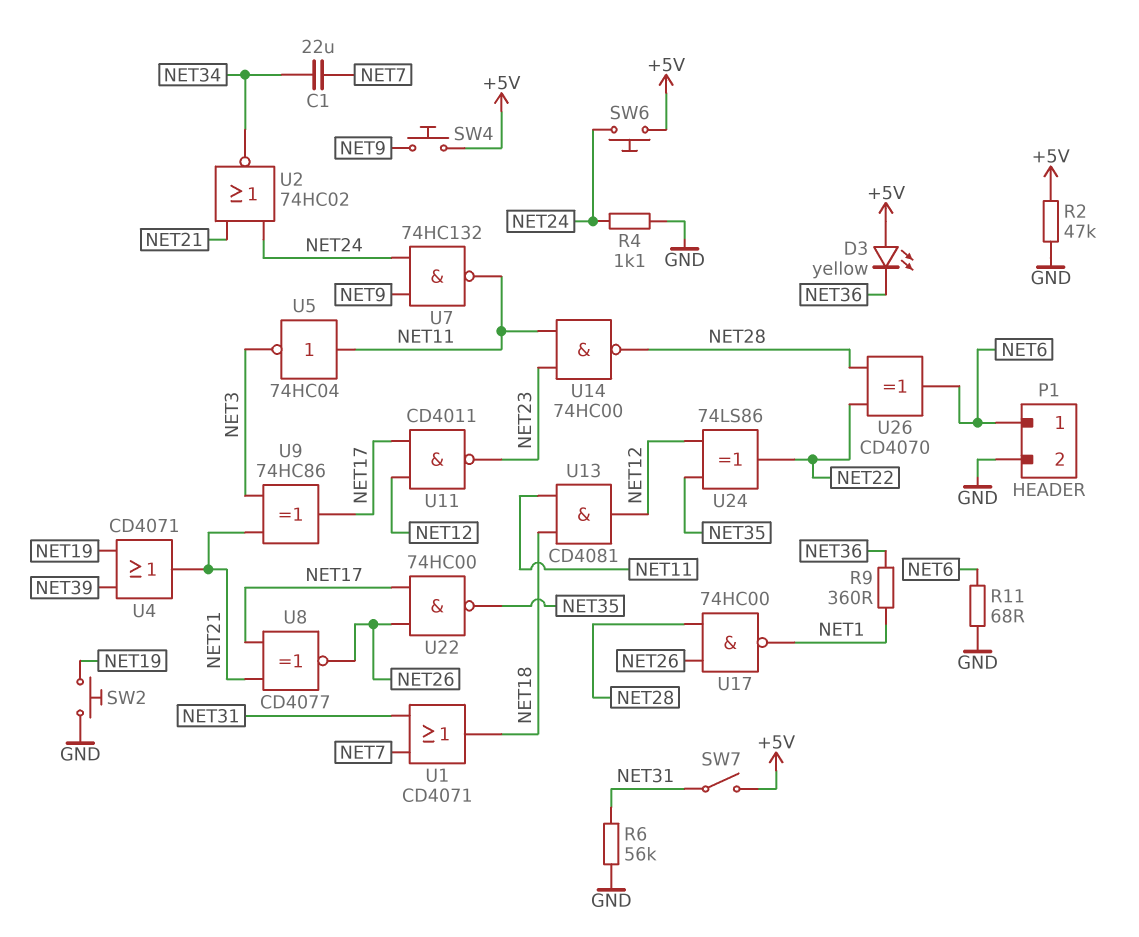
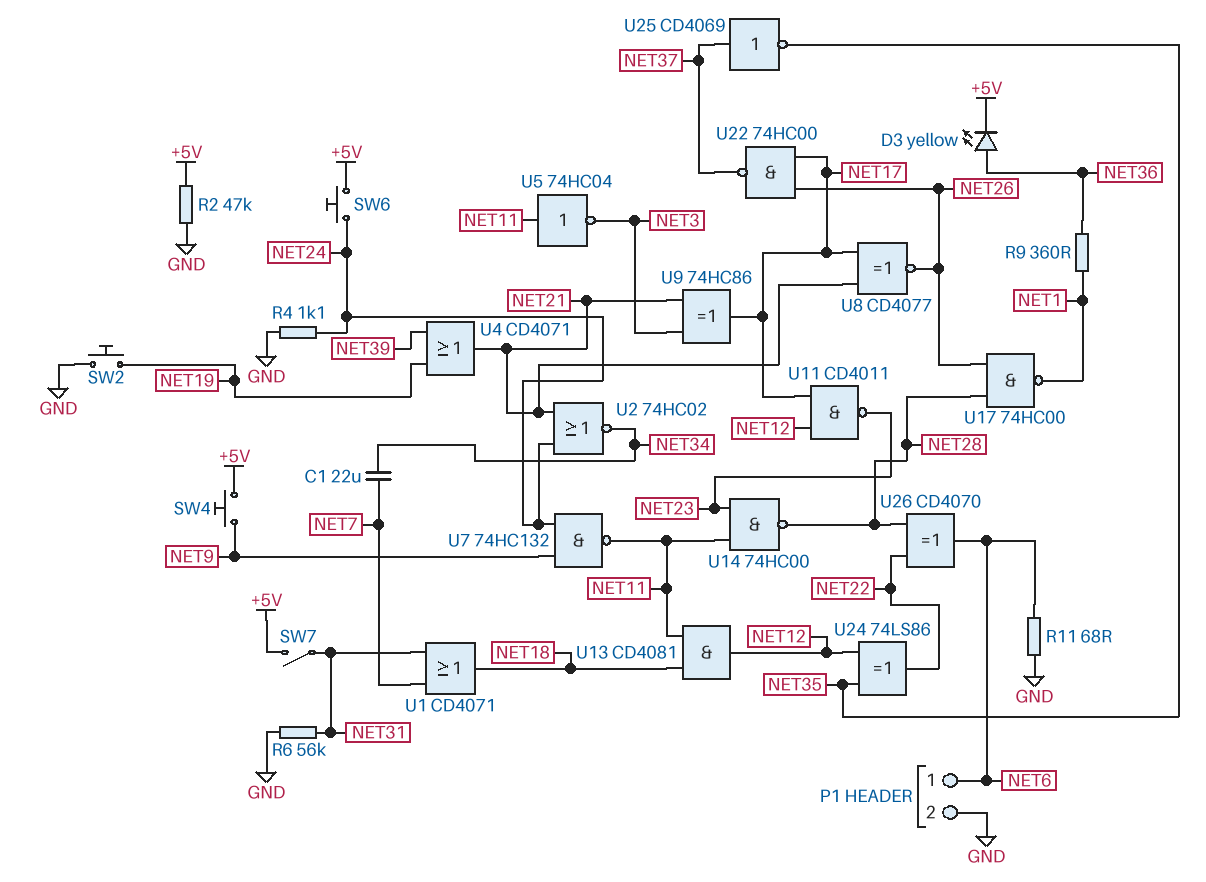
D3: LED yellow (A +5V, K NET36) -> LED yellow (A NET36, K +5V)
U22: NAND 74HC00 (in NET17, in NET26, out NET35) -> NAND 74HC00 (in NET17, in NET26, out NET37)
U25: none -> NOT CD4069 (in NET37, out NET35)

